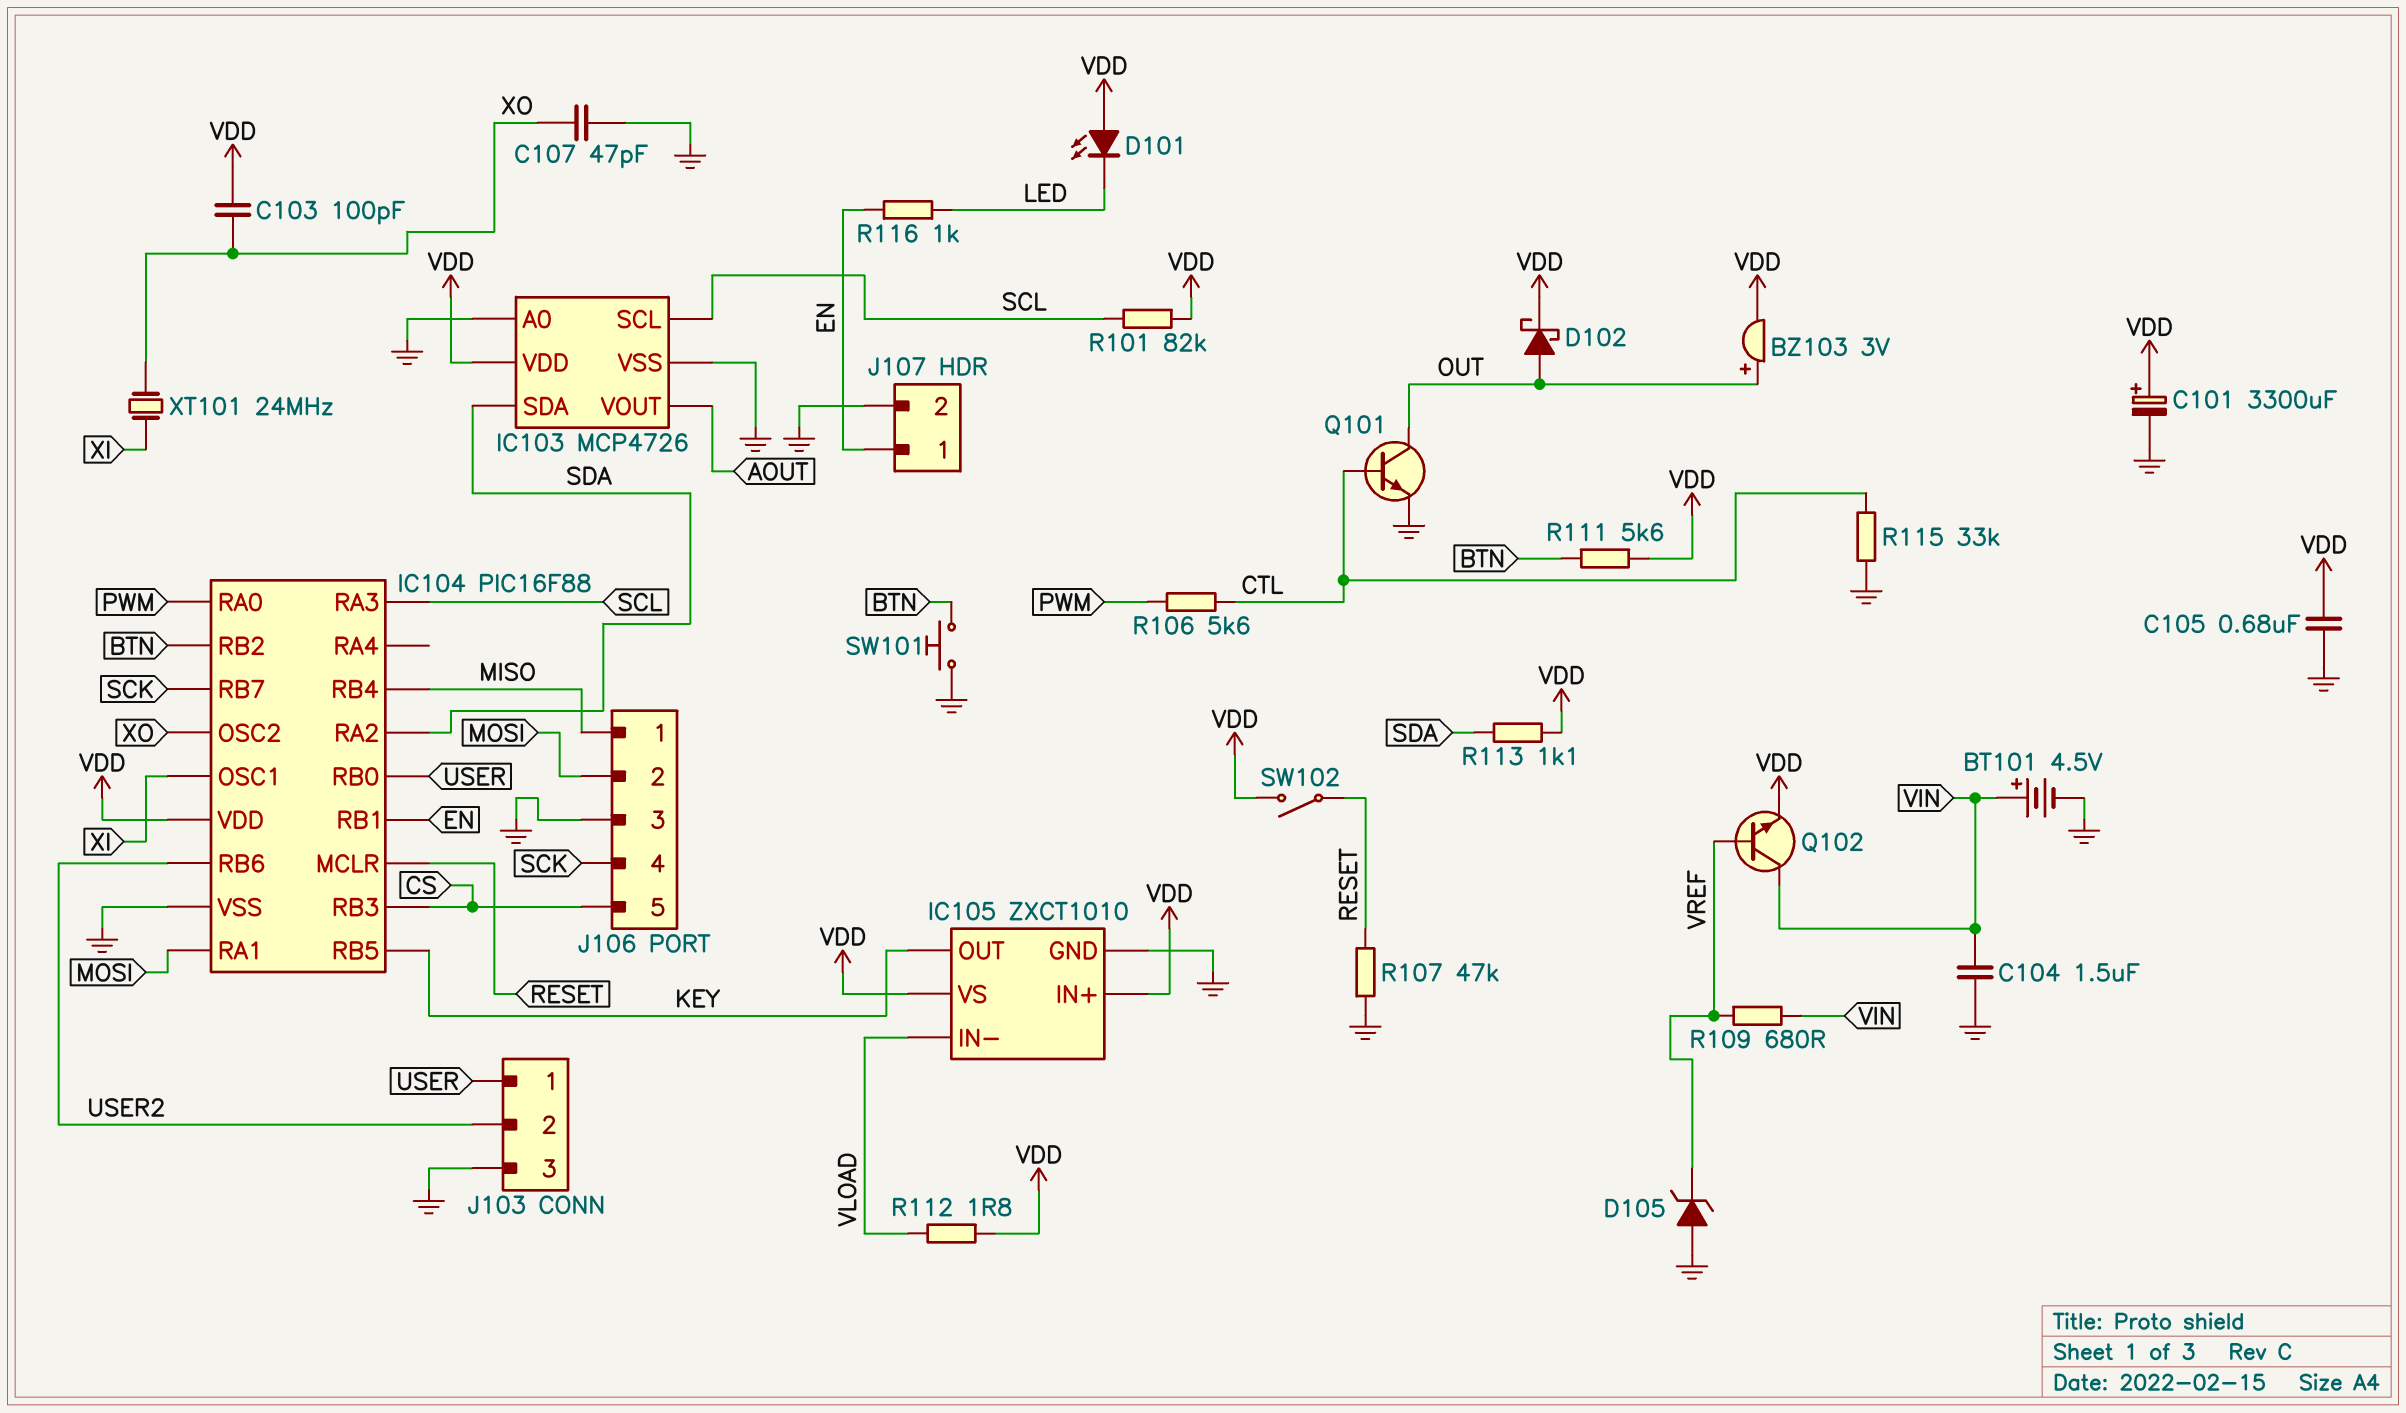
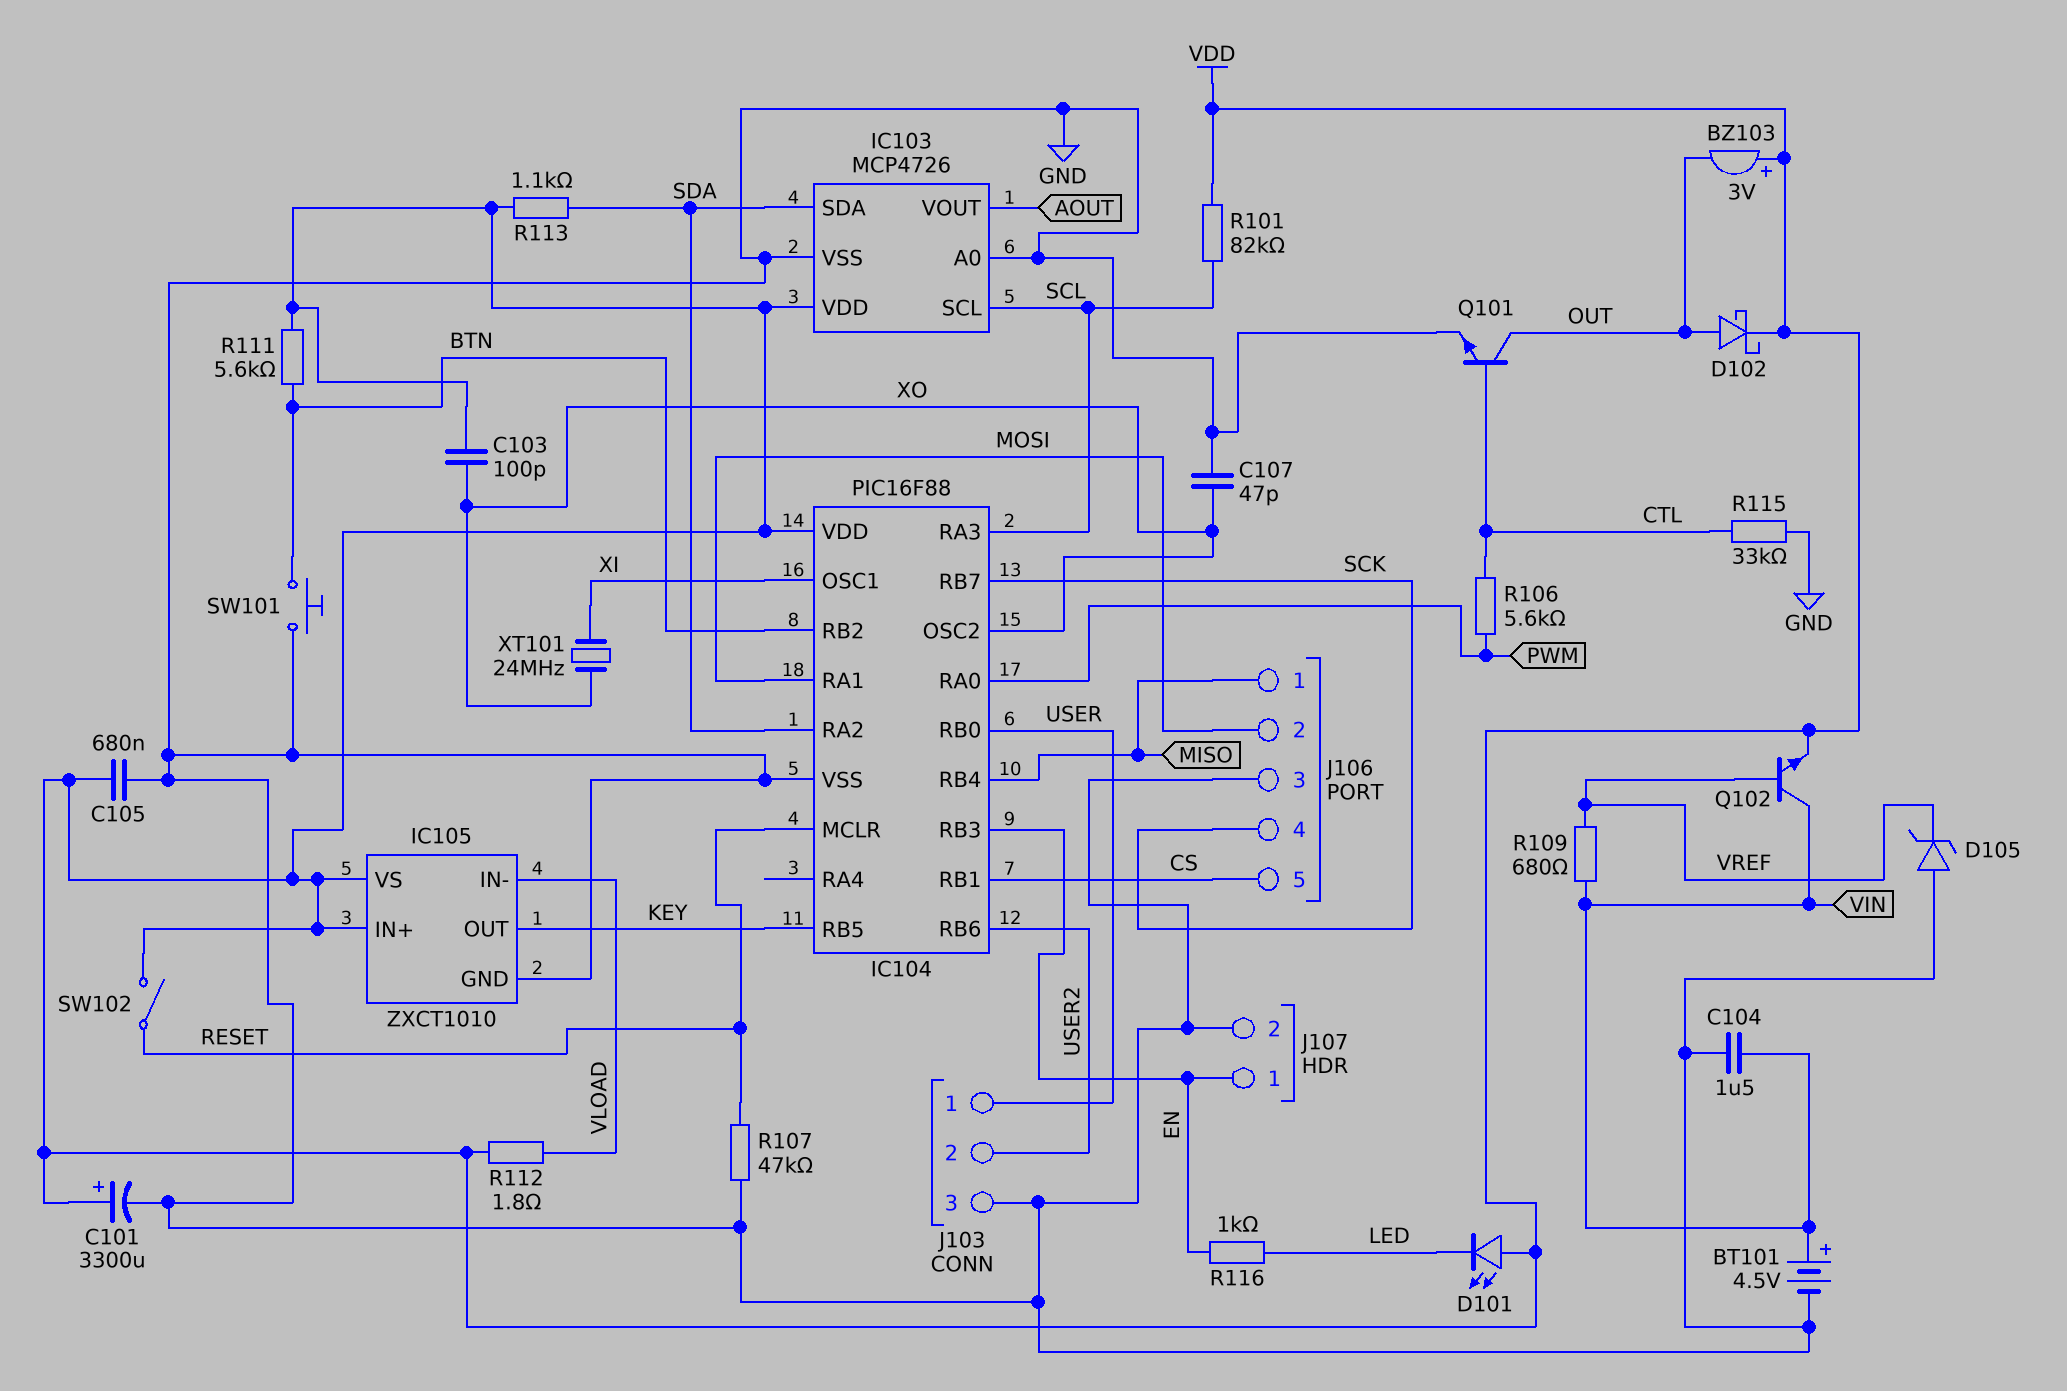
BZ103: buzzer 3V (plus OUT, minus VDD) -> buzzer 3V (plus VDD, minus OUT)
IC104 pin RB1: EN -> CS
IC104 pin RB3: CS -> EN

